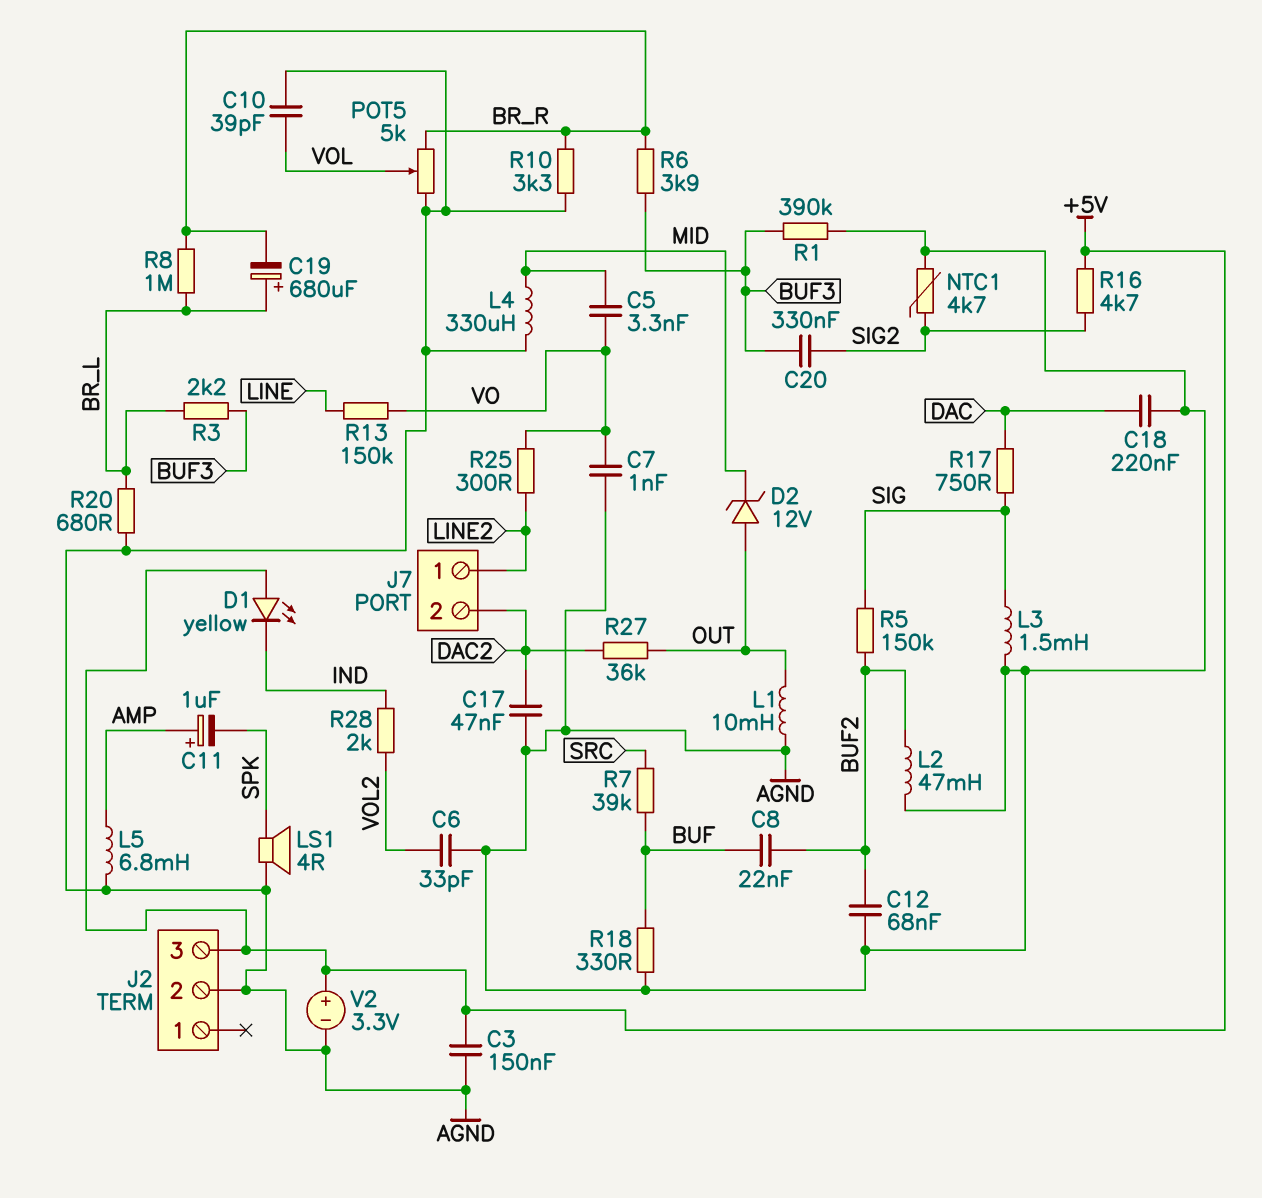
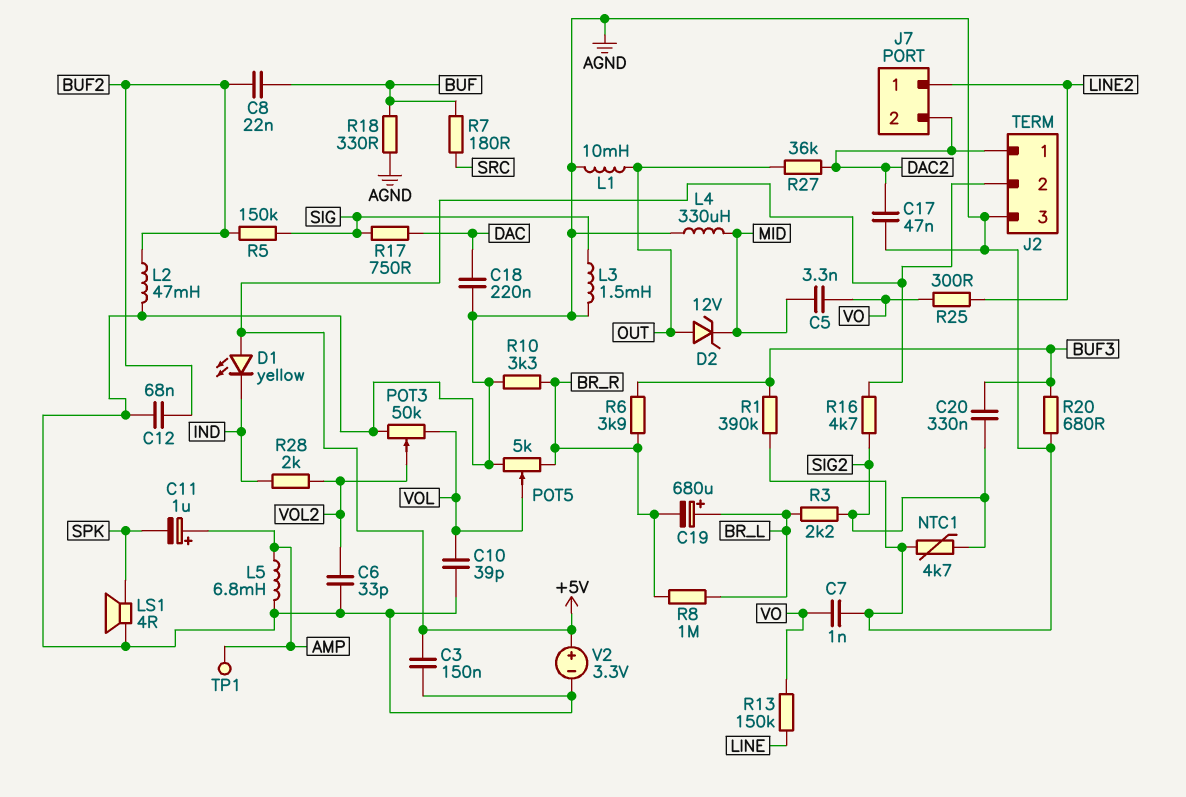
J2 pin 1: none -> DAC2
J2 pin 2: AGND -> +5V
J2 pin 3: +5V -> AGND
POT3: none -> 50k (AGND, VOL, wiper VOL2)
R3: 2.2k (BR_L, BUF3) -> 2.2k (BR_L, SIG2)
R7: 39k (BUF, SRC) -> 180 (BUF, SRC)
R20: 680 (AGND, BR_L) -> 680 (AGND, BUF3)
TP1: none -> test point (AMP)

